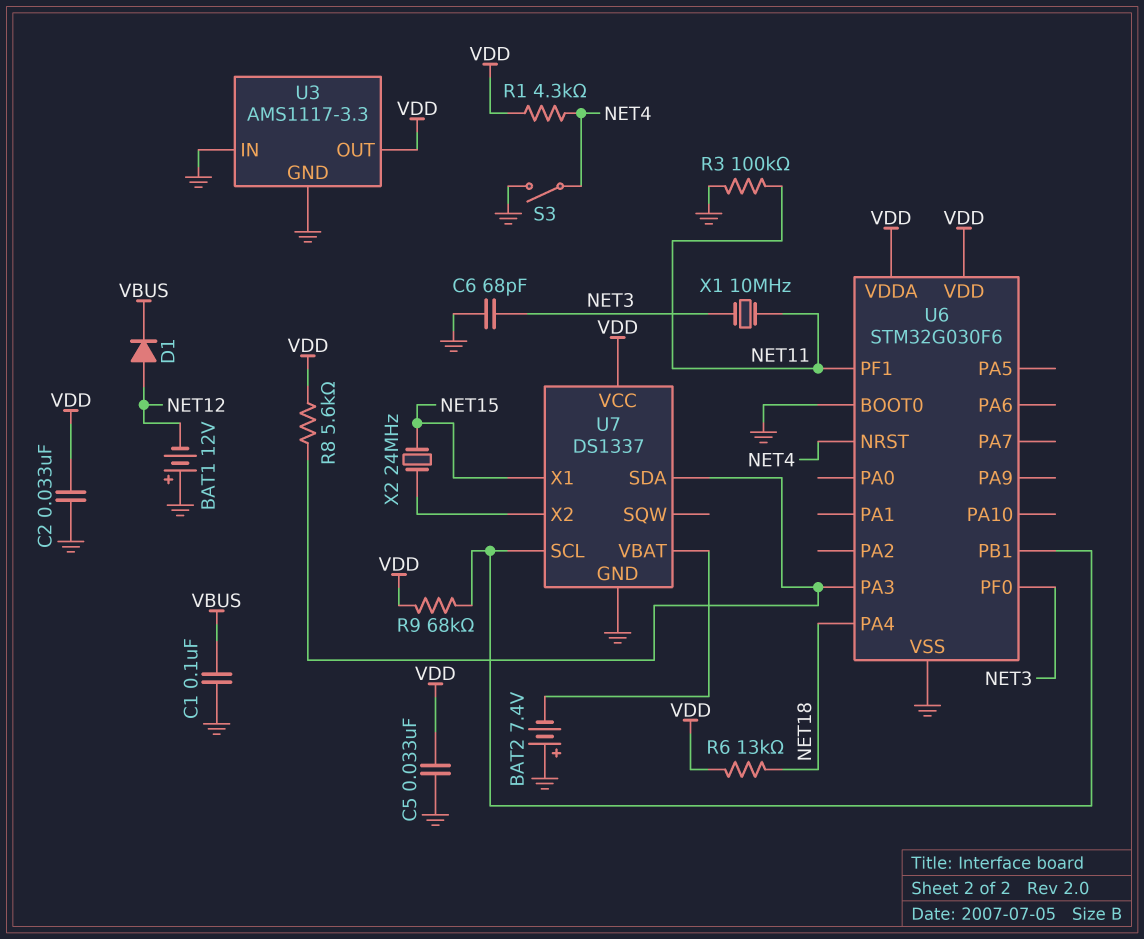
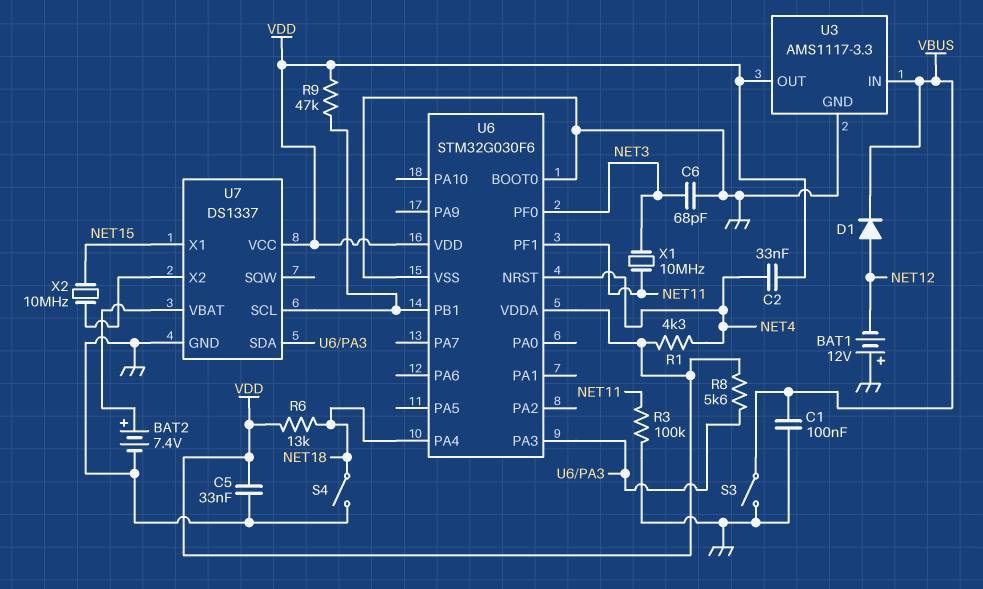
BAT2: 7.4V (plus GND, minus U7/VBAT) -> 7.4V (plus U7/VBAT, minus GND)
C2: 33nF (GND, VDD) -> 33nF (NET4, VDD)
R9: 68k (U6/PB1, VDD) -> 47k (U6/PB1, VDD)
S3: switch (GND, NET4) -> switch (GND, VBUS)
S4: none -> switch (GND, NET18)
U3 pin IN: GND -> VBUS
X2: 24MHz (NET15, U7/X2) -> 10MHz (NET15, U7/X2)

